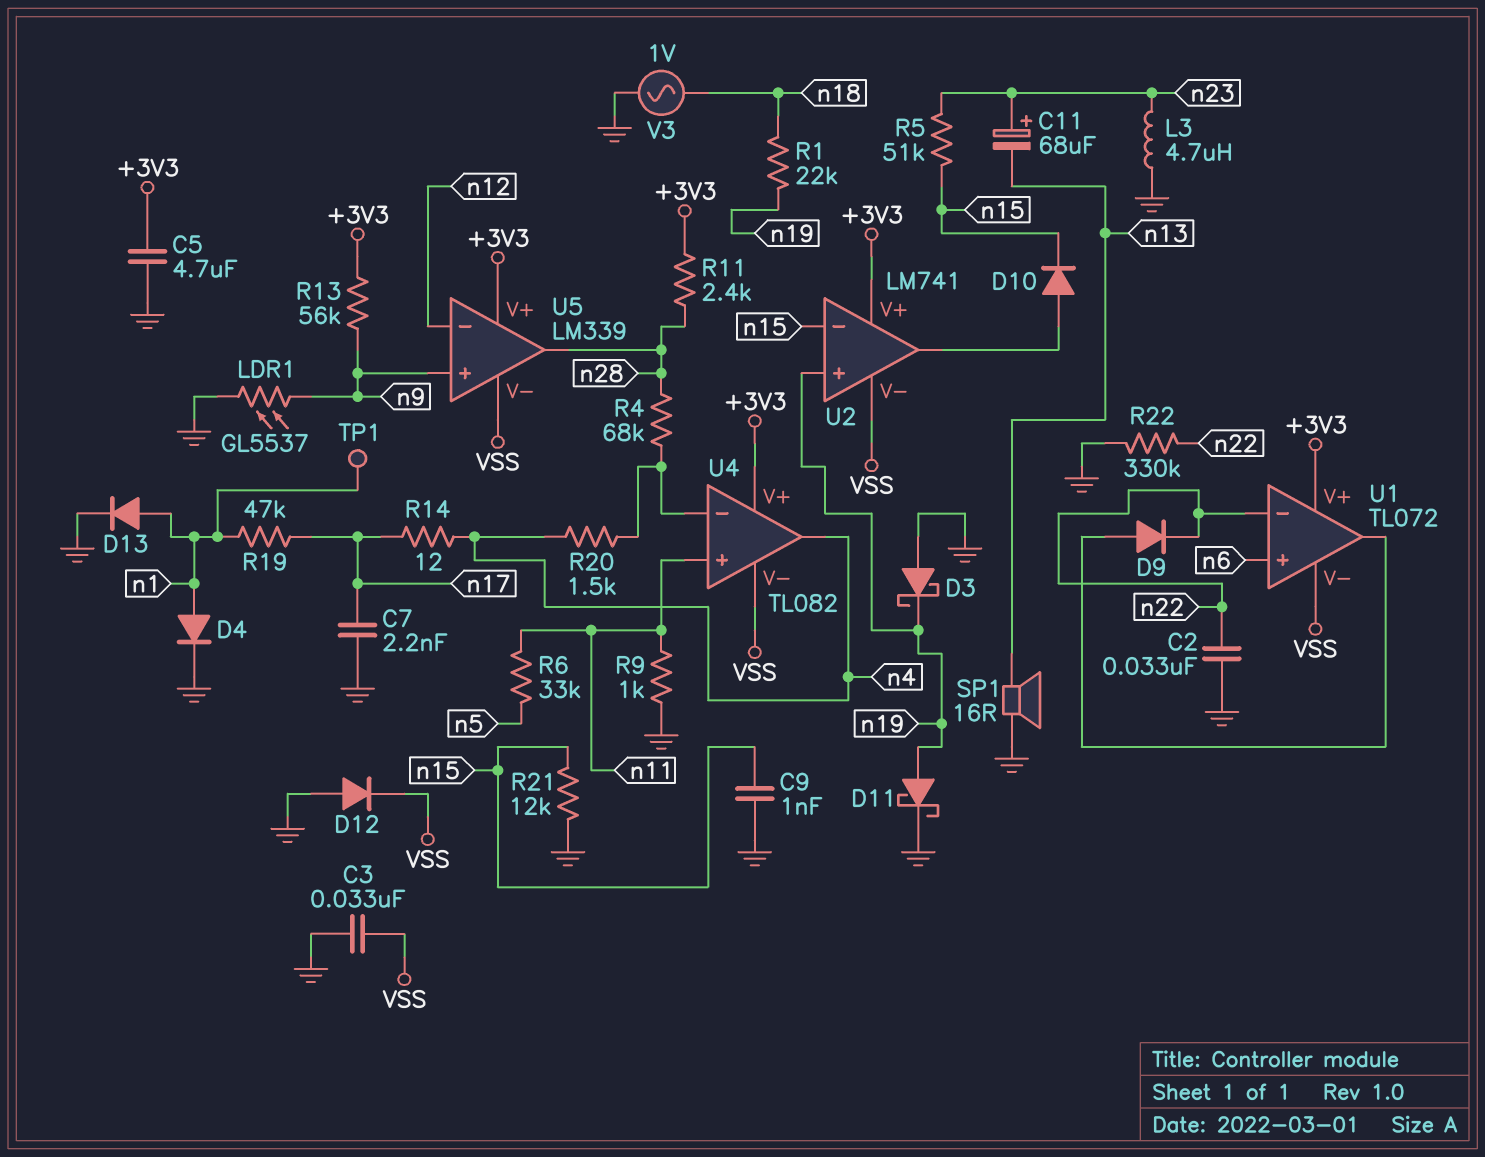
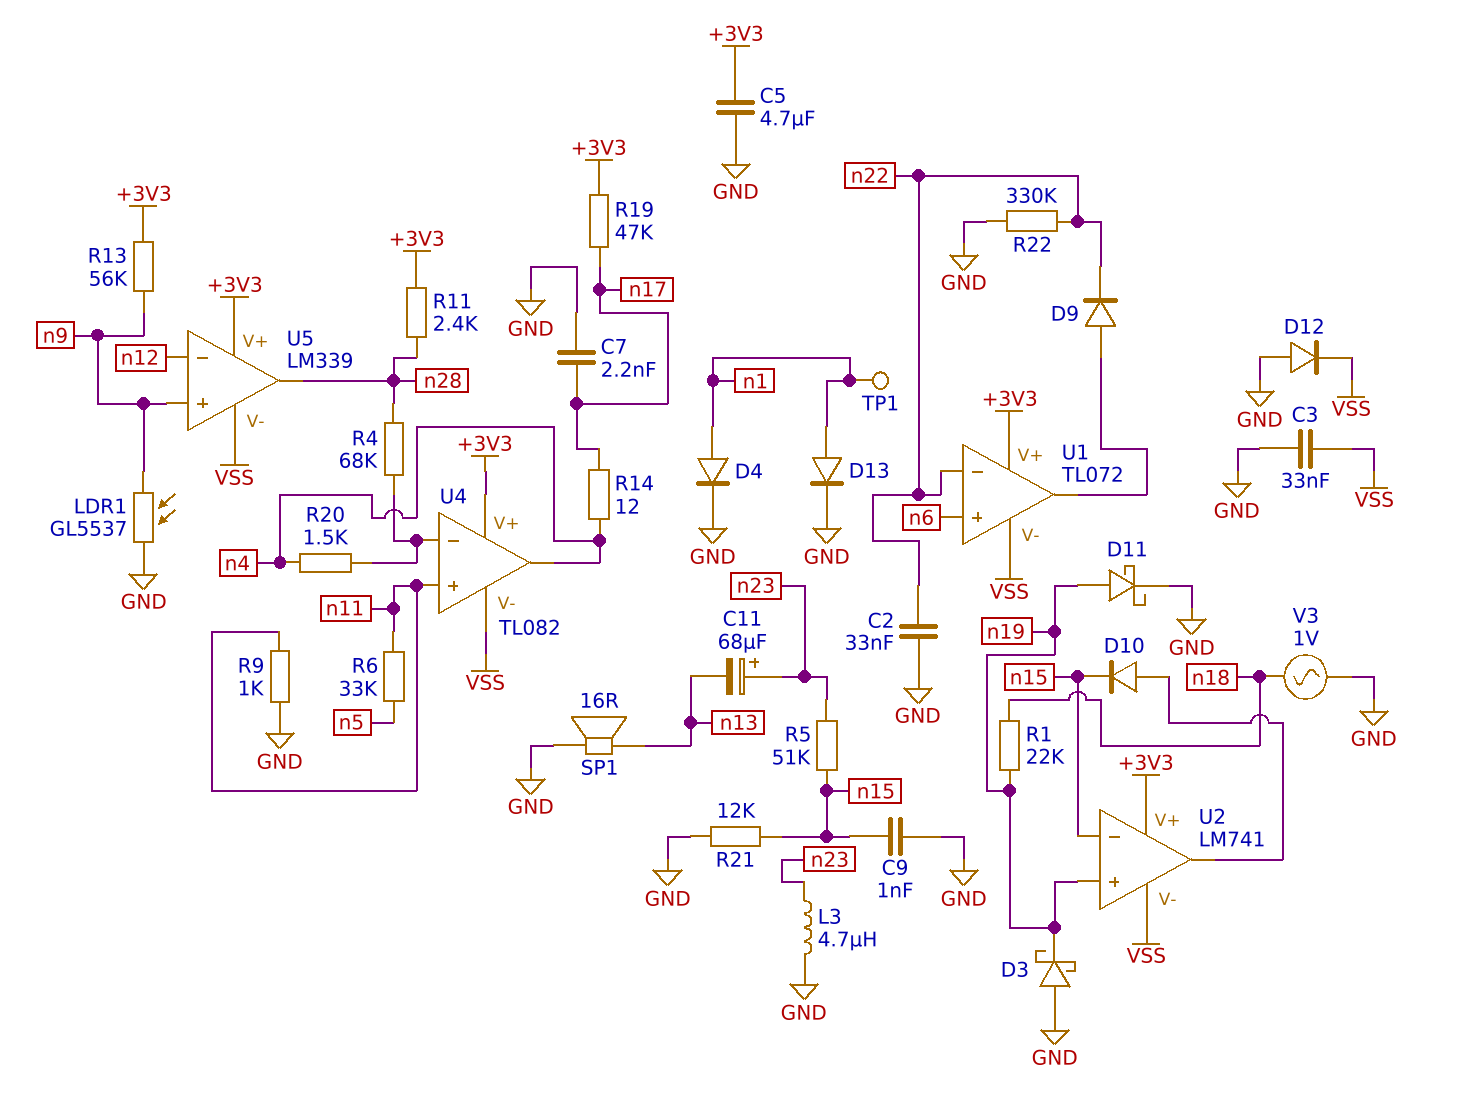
R19: 47k (n1, n17) -> 47k (+3V3, n17)

